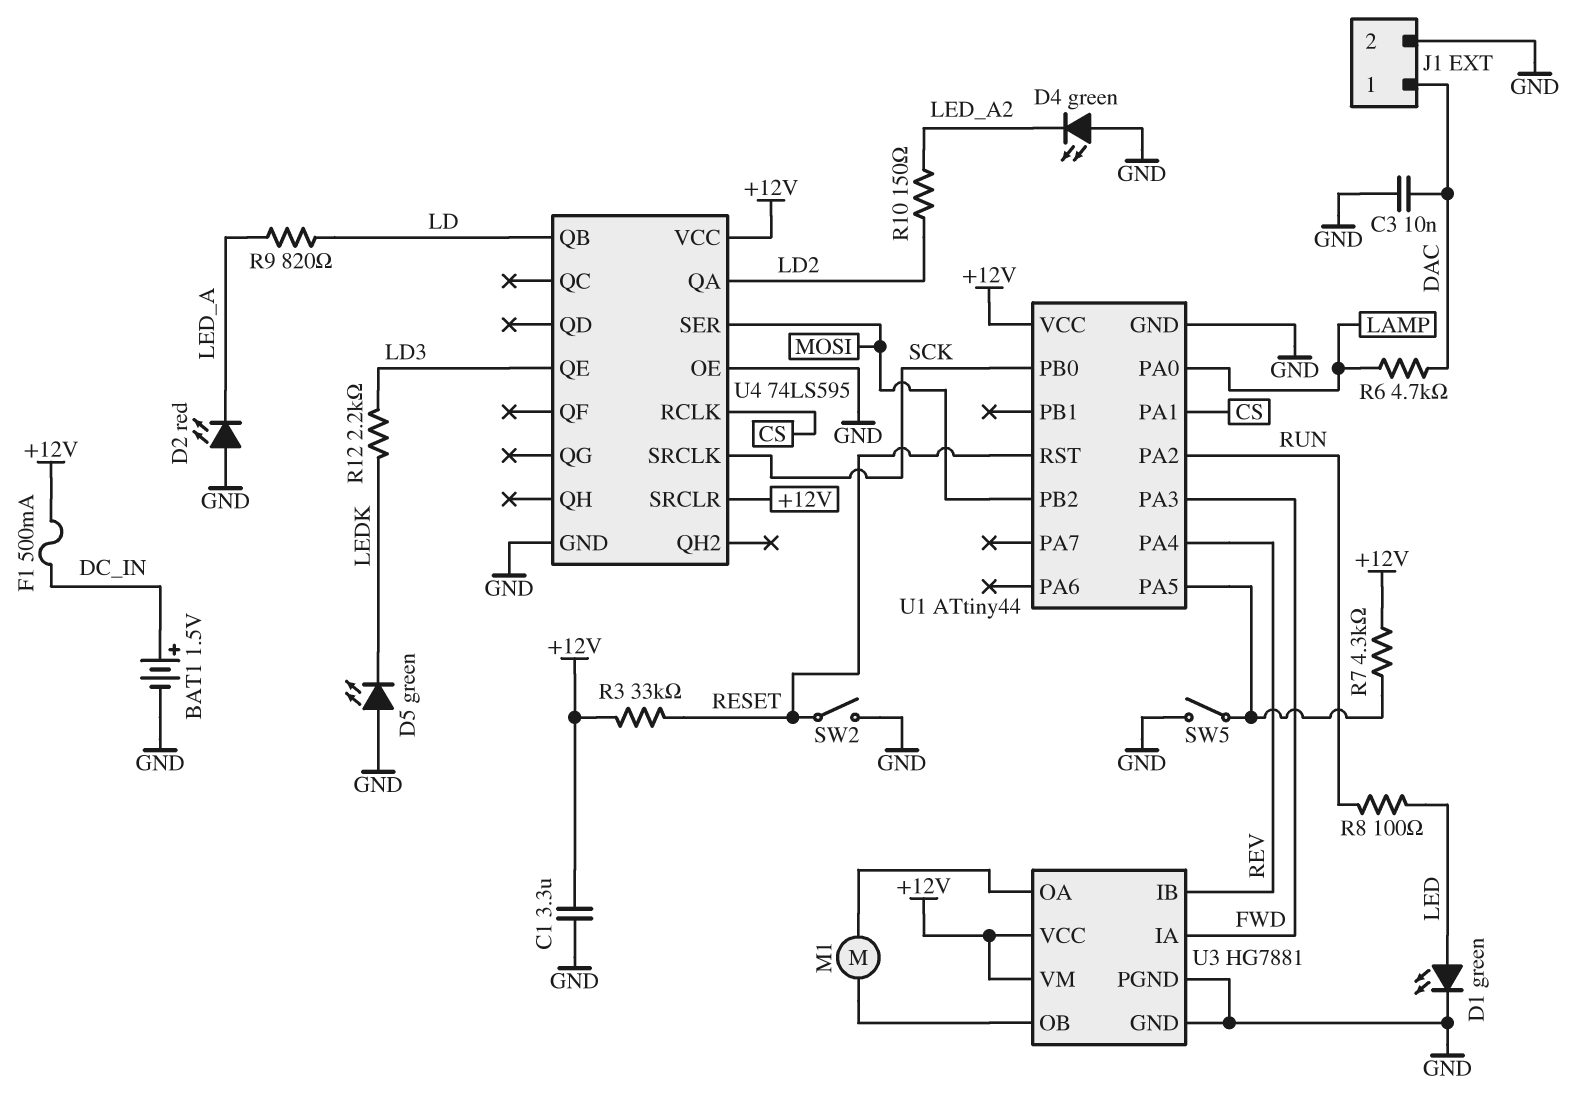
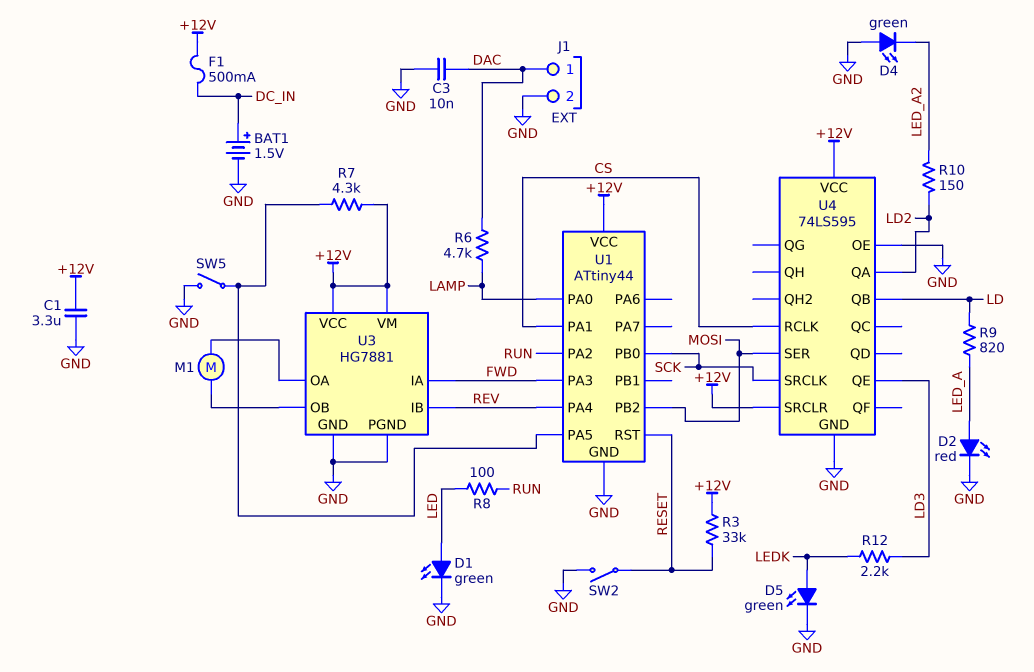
D2: LED red (A GND, K LED_A) -> LED red (A LED_A, K GND)
D5: LED green (A GND, K LEDK) -> LED green (A LEDK, K GND)

